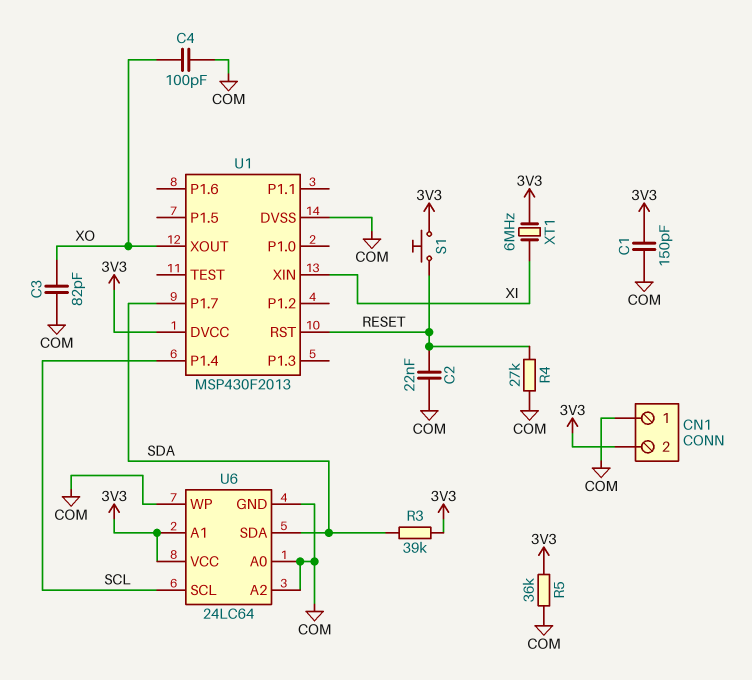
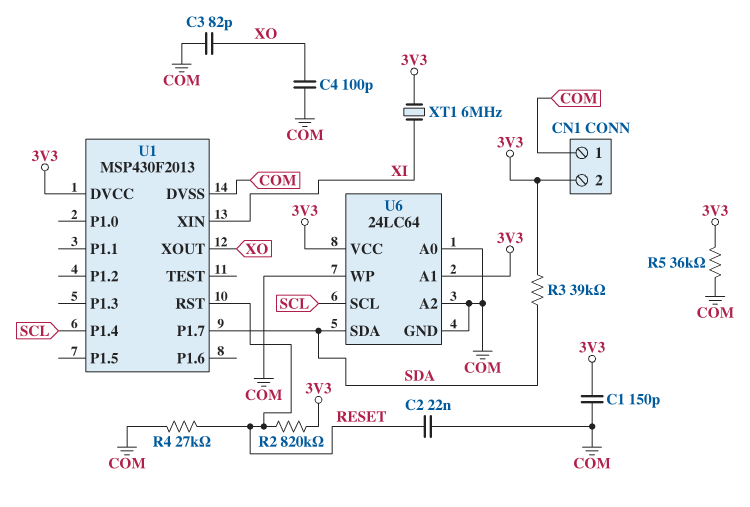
R2: none -> 820k (3V3, RESET)
S1: button (3V3, RESET) -> none

